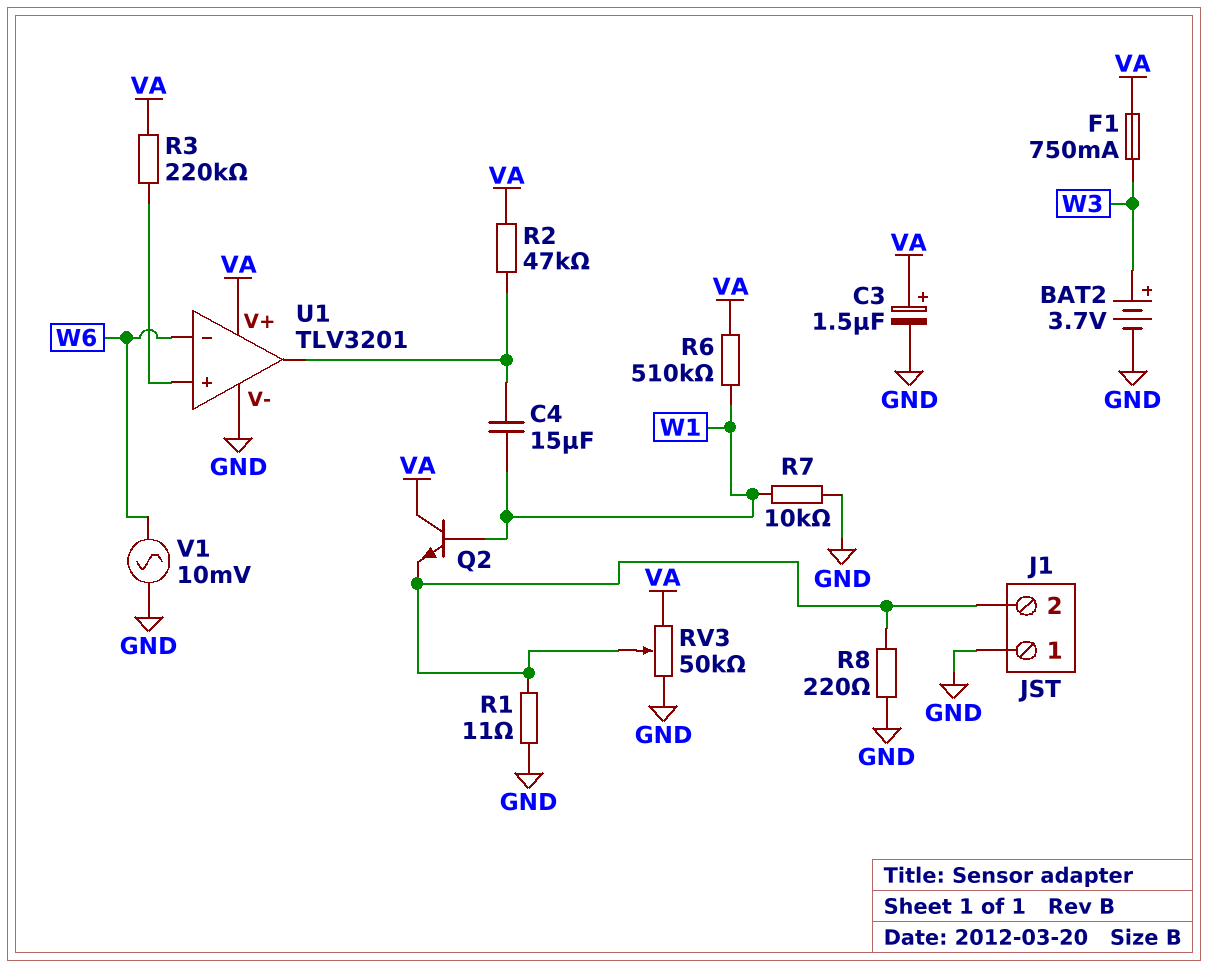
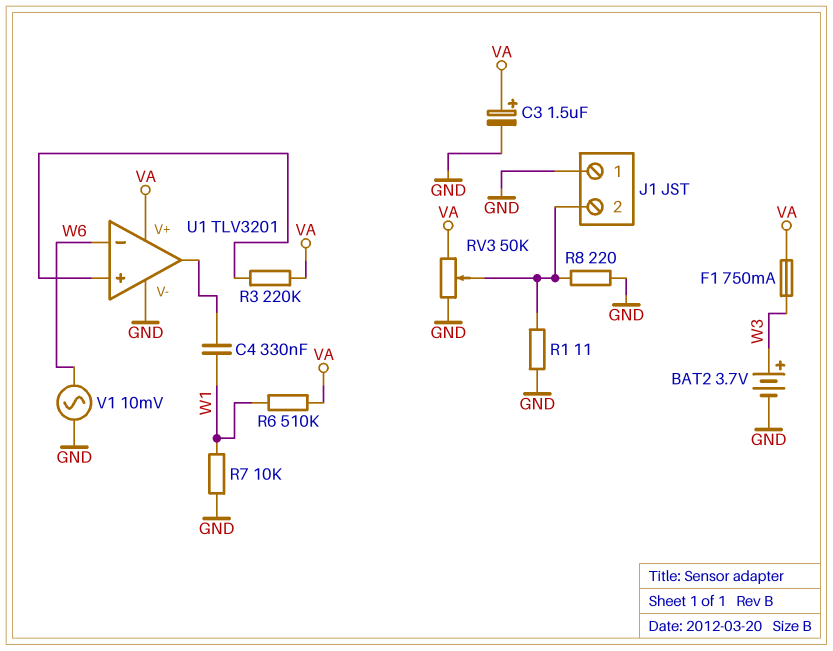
C4: 15uF (U1/out, W1) -> 330nF (U1/out, W1)
Q2: NPN (B W1, C VA, E J1/2) -> none
R2: 47k (U1/out, VA) -> none

